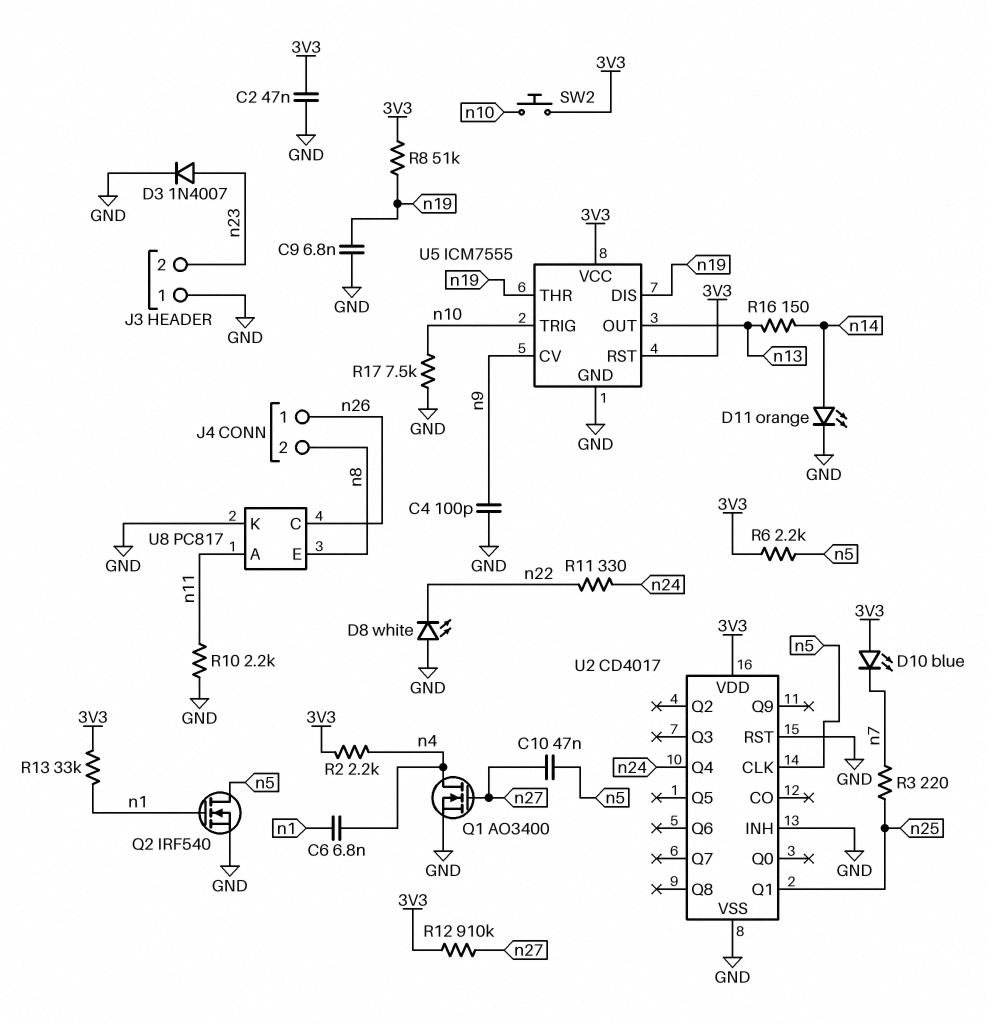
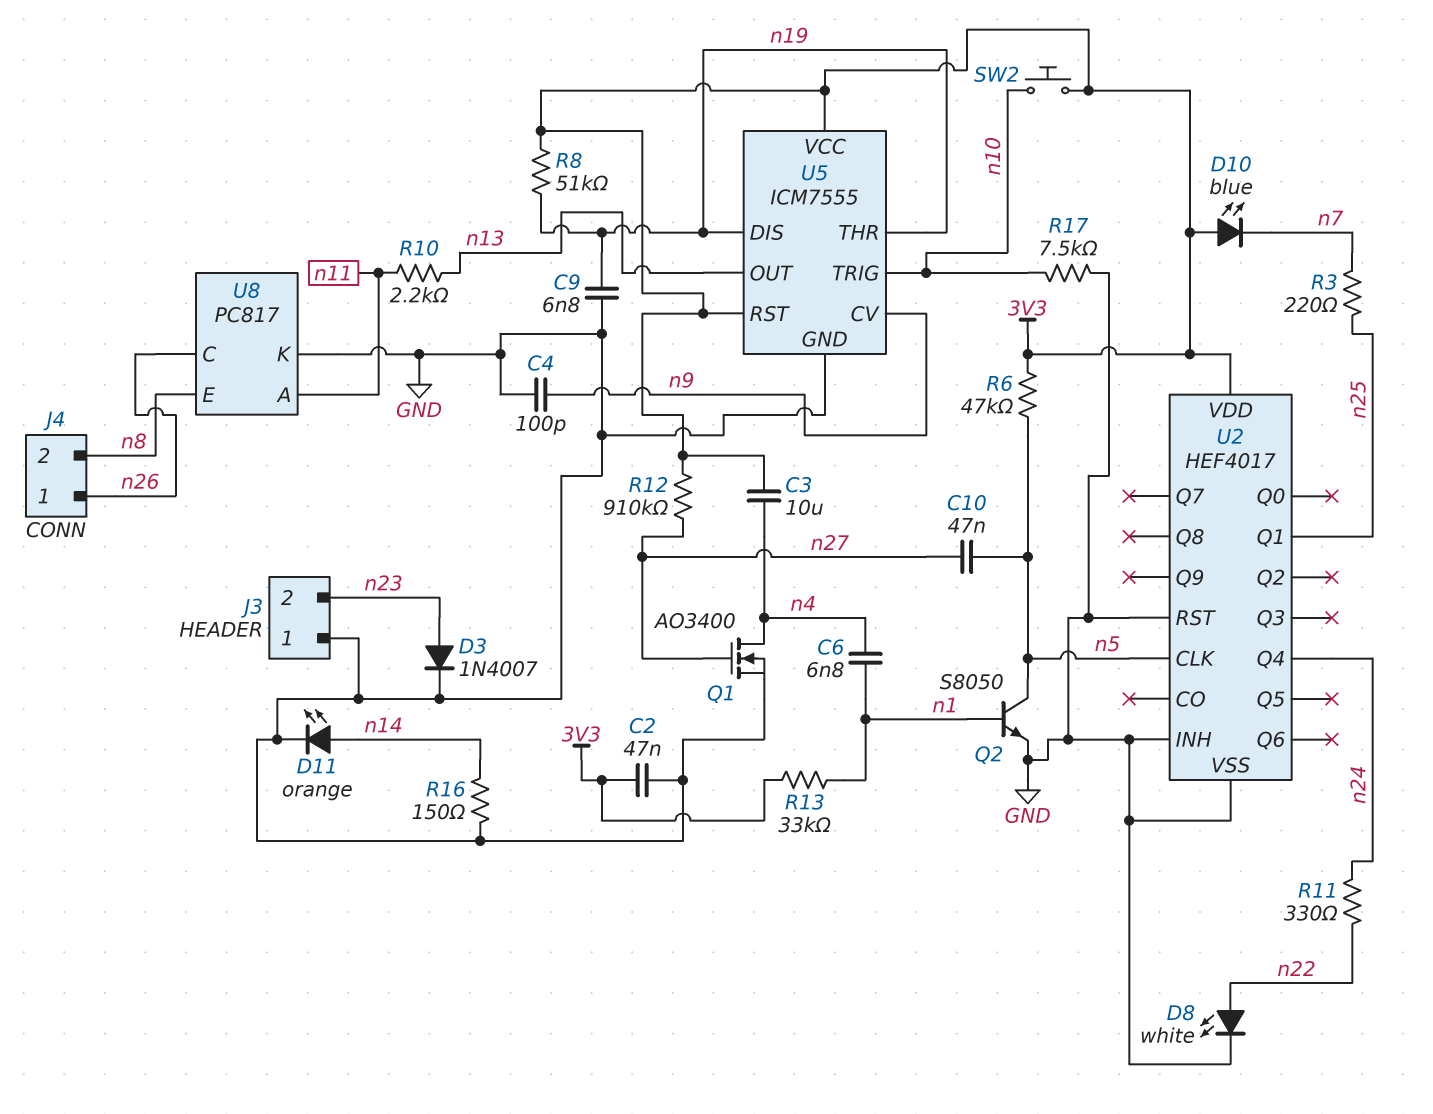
C3: none -> 10uF (3V3, n4)
D8: LED white (A GND, K n22) -> LED white (A n22, K GND)
Q2: NMOS IRF540 (G n1, D n5, S GND) -> NPN S8050 (B n1, C n5, E GND)
R2: 2.2k (3V3, n4) -> none
R6: 2.2k (3V3, n5) -> 47k (3V3, n5)
R10: 2.2k (GND, n11) -> 2.2k (n11, n13)
R16: 150 (n13, n14) -> 150 (GND, n14)
U2: CD4017 -> HEF4017

